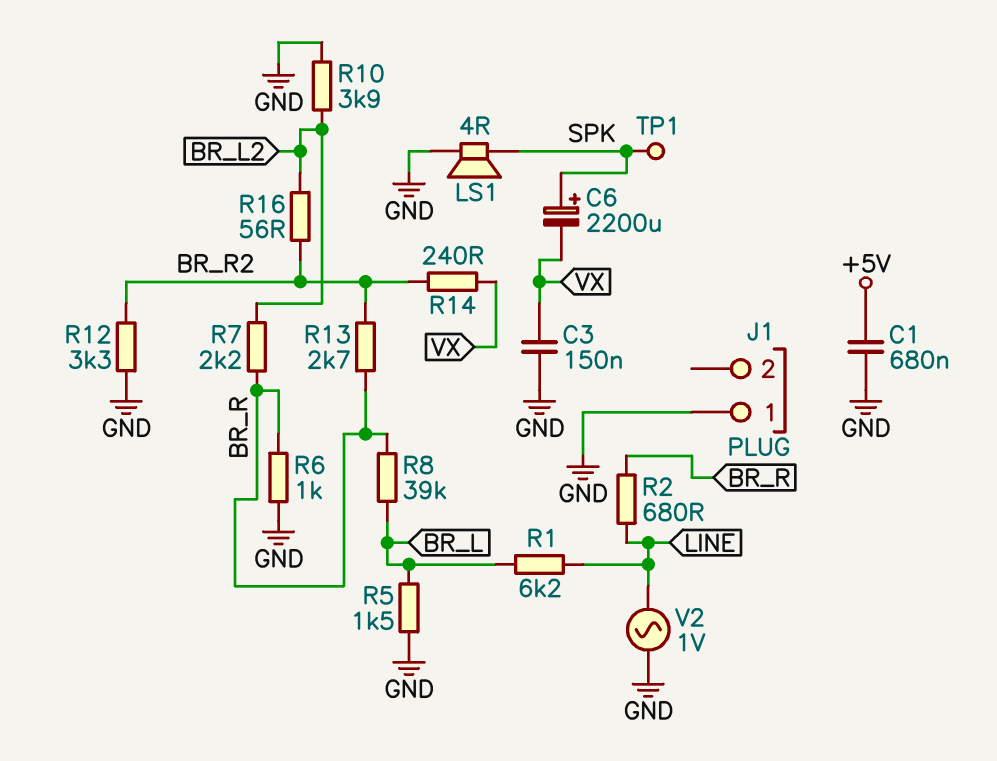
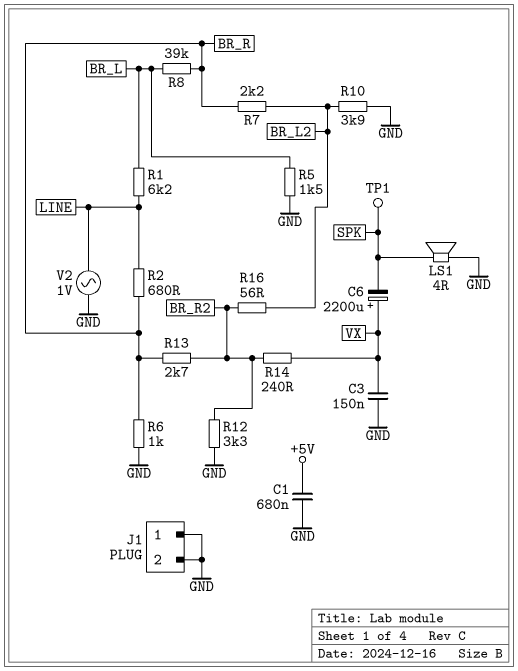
C6: 2200uF (plus SPK, minus VX) -> 2200uF (plus VX, minus SPK)
J1 pin 2: none -> GND

